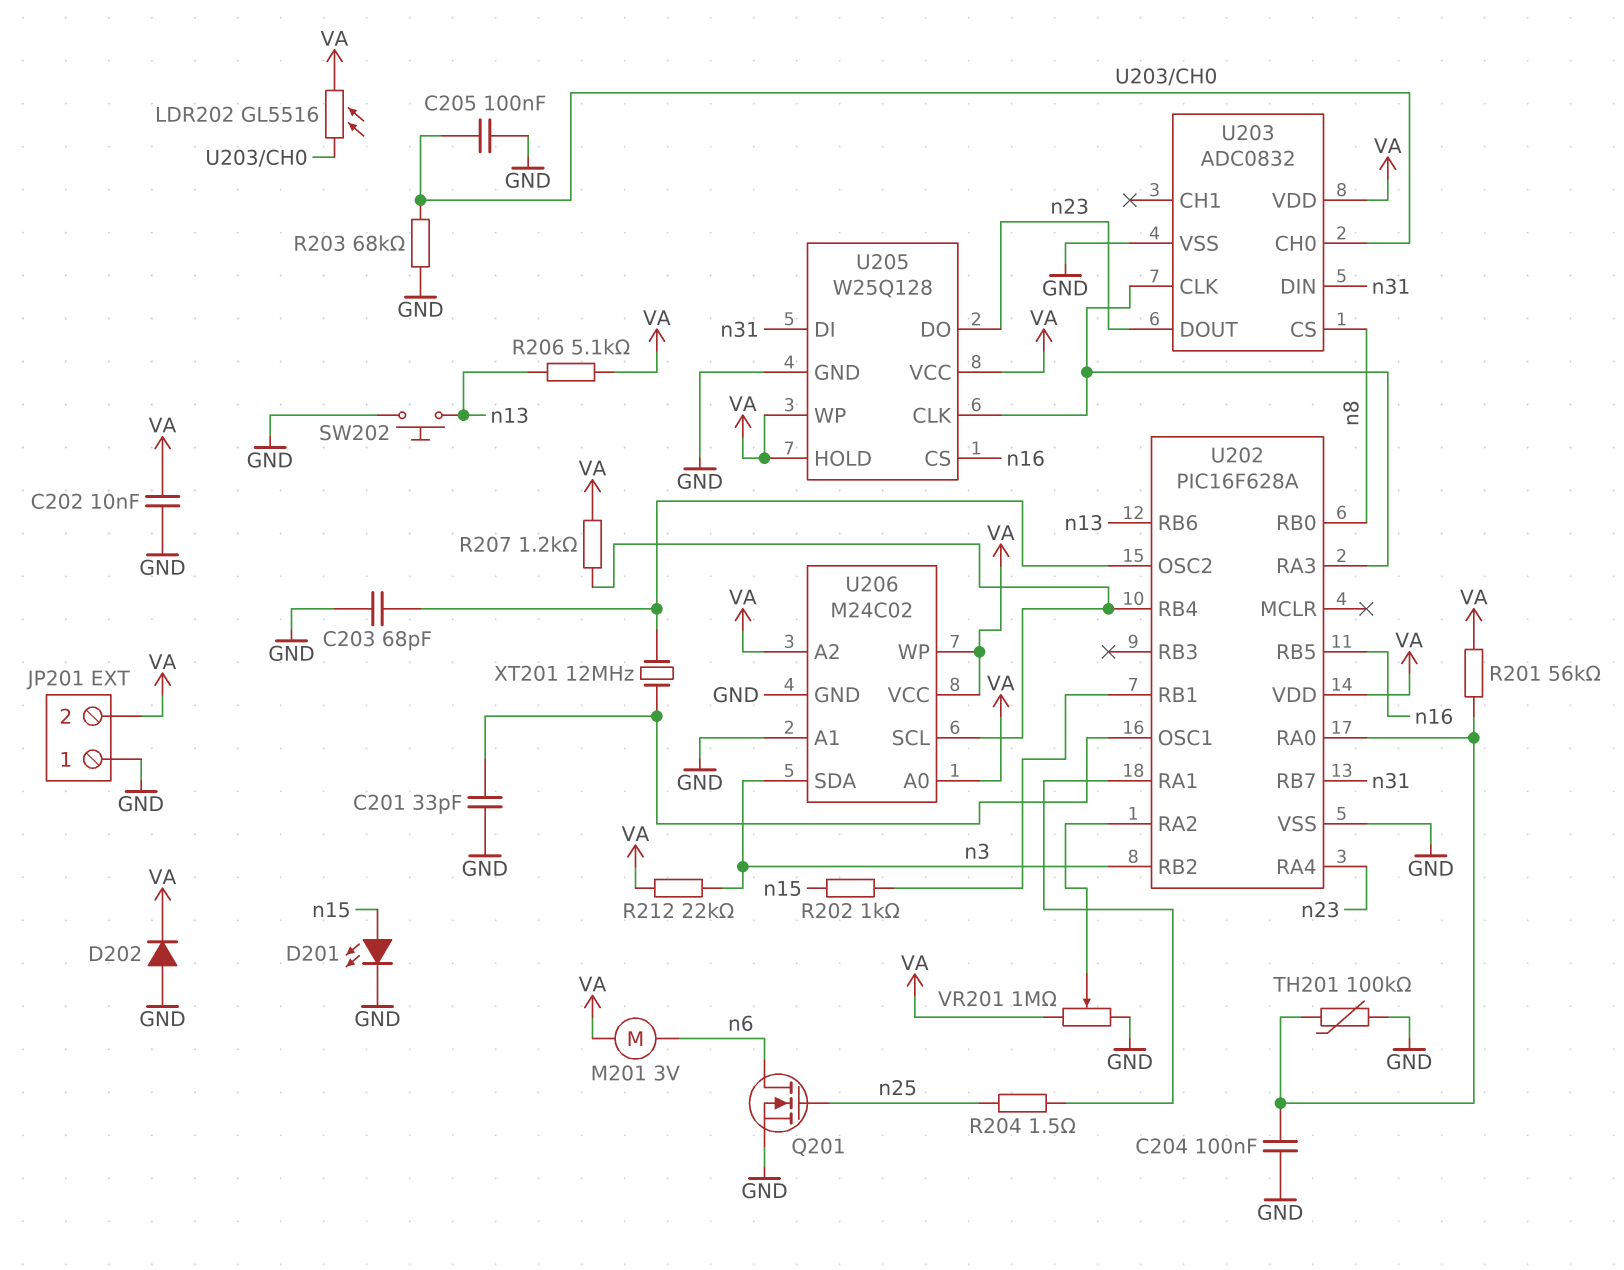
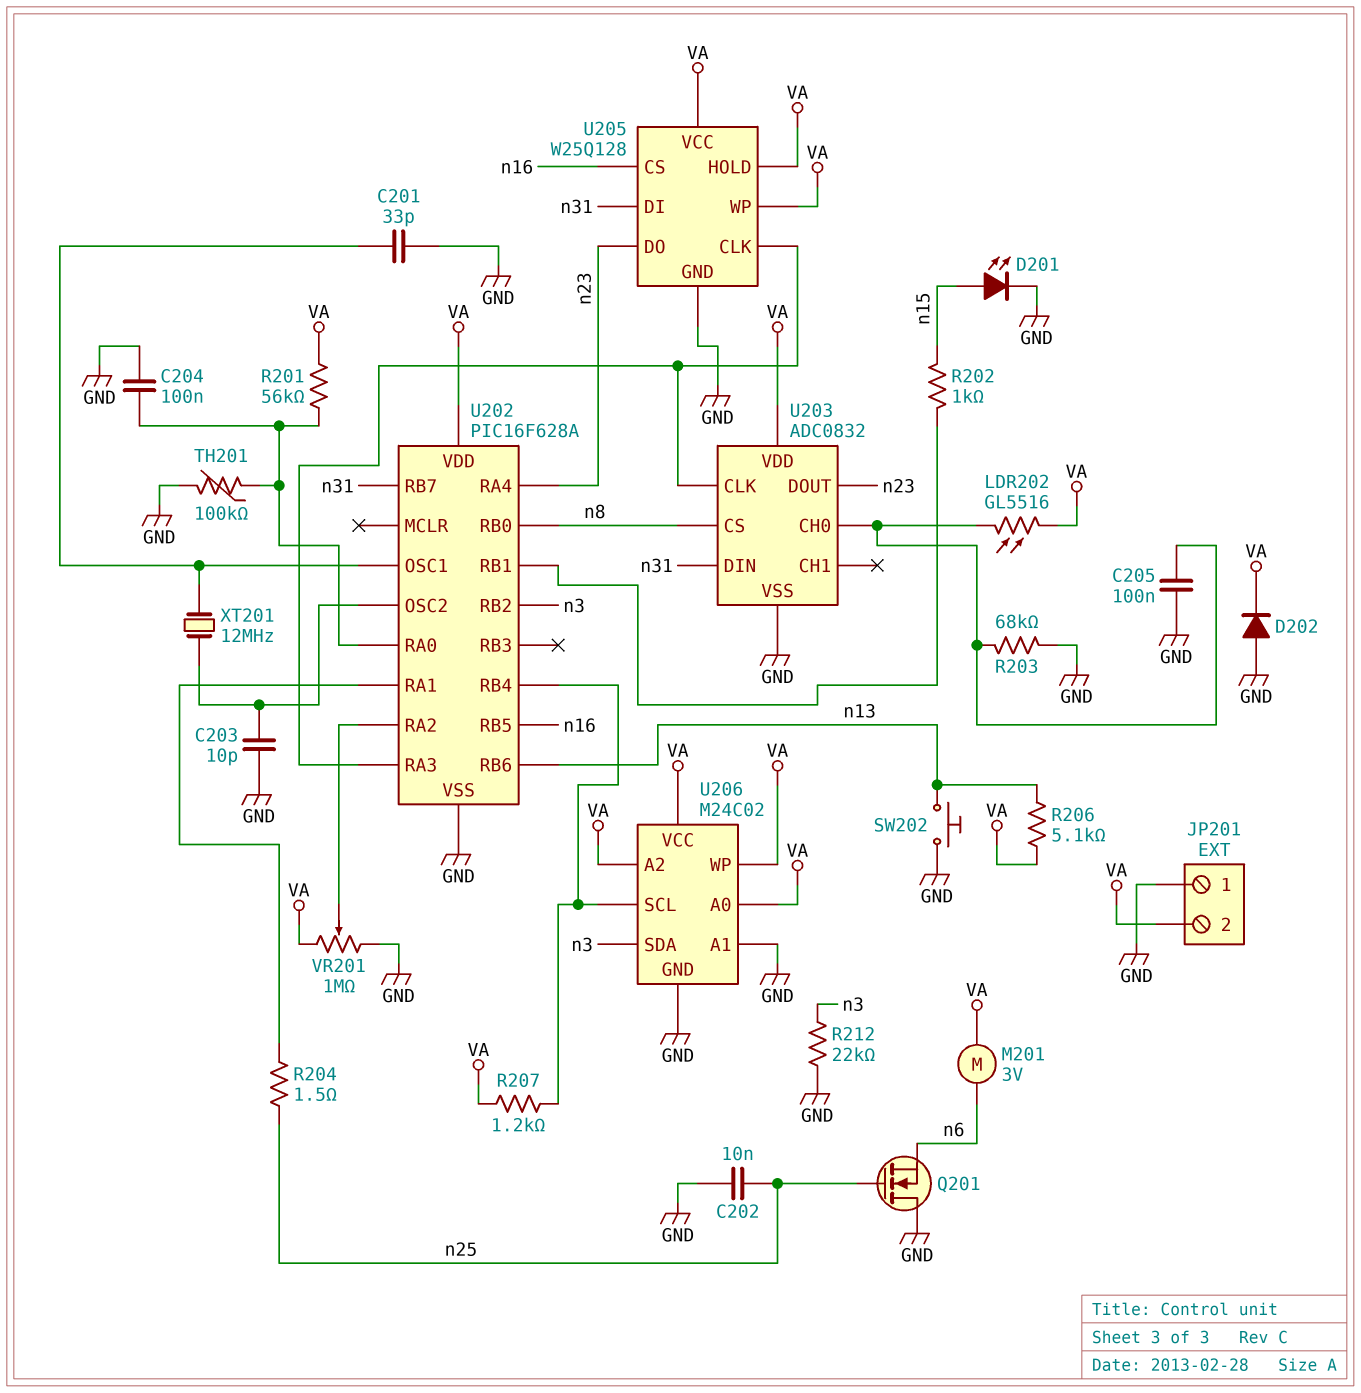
C202: 10nF (GND, VA) -> 10nF (GND, n25)
C203: 68pF (GND, U202/OSC2) -> 10pF (GND, U202/OSC2)
Q201: NMOS (G n25, D n6, S GND) -> NMOS (G n25, D GND, S n6)
R212: 22k (VA, n3) -> 22k (GND, n3)

